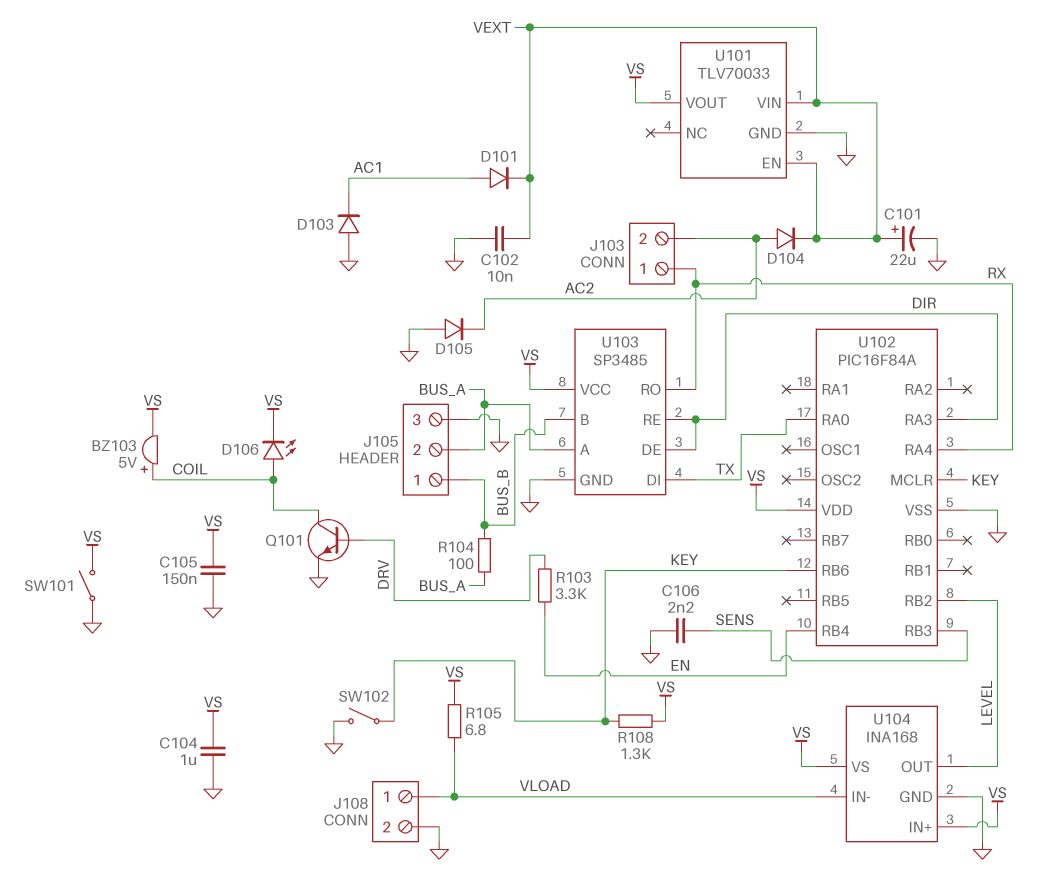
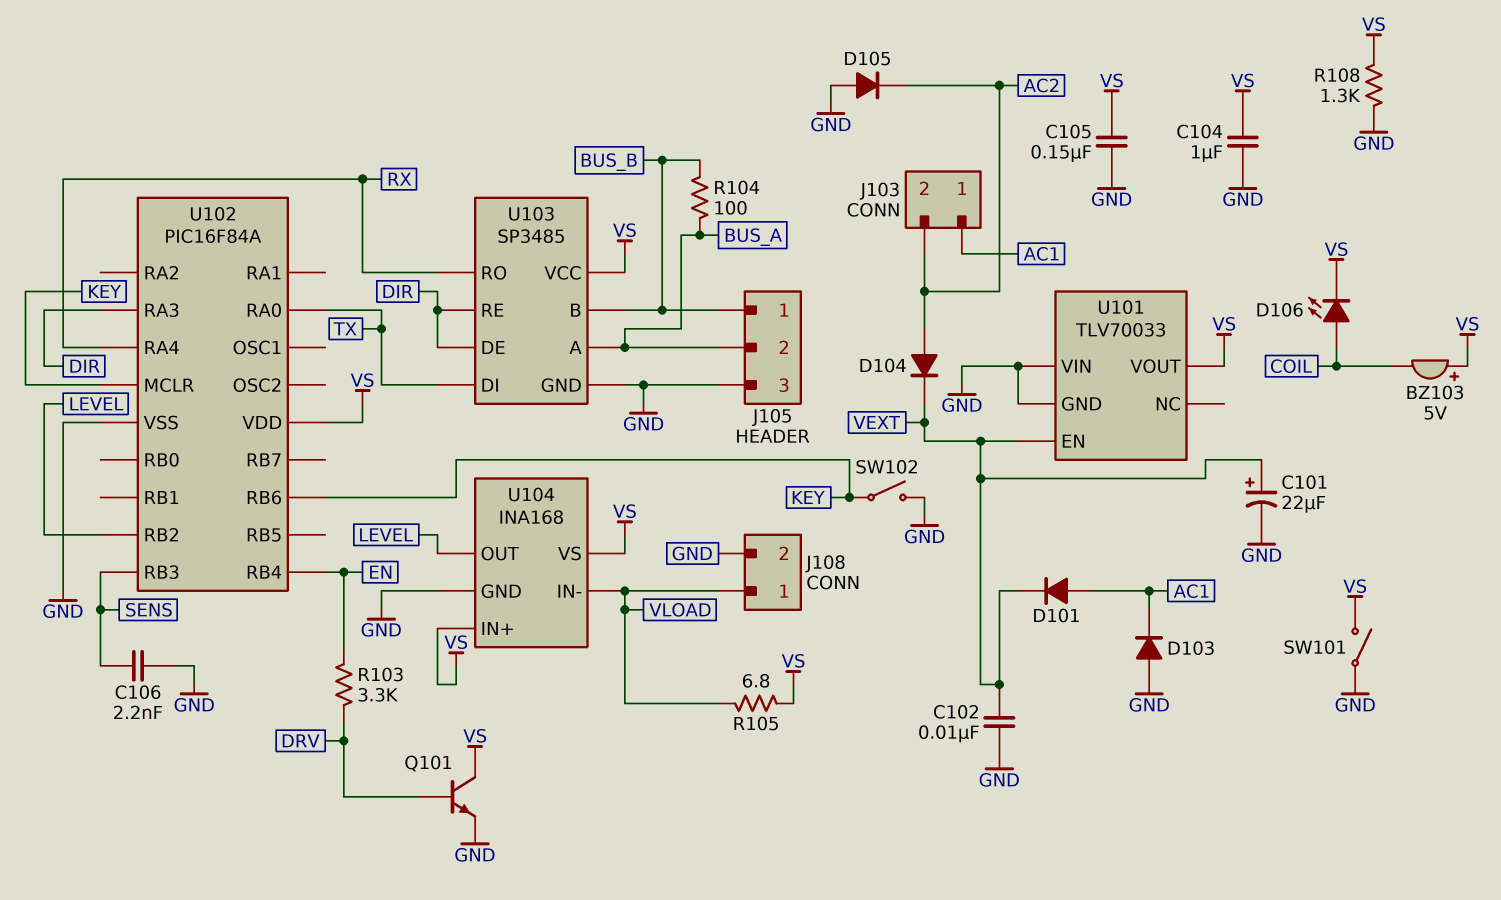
BZ103: buzzer 5V (plus COIL, minus VS) -> buzzer 5V (plus VS, minus COIL)
J103 pin 1: RX -> AC1
Q101: NPN (B DRV, C COIL, E GND) -> NPN (B DRV, C VS, E GND)
R108: 1.3k (KEY, VS) -> 1.3k (GND, VS)
U101 pin VIN: VEXT -> GND

